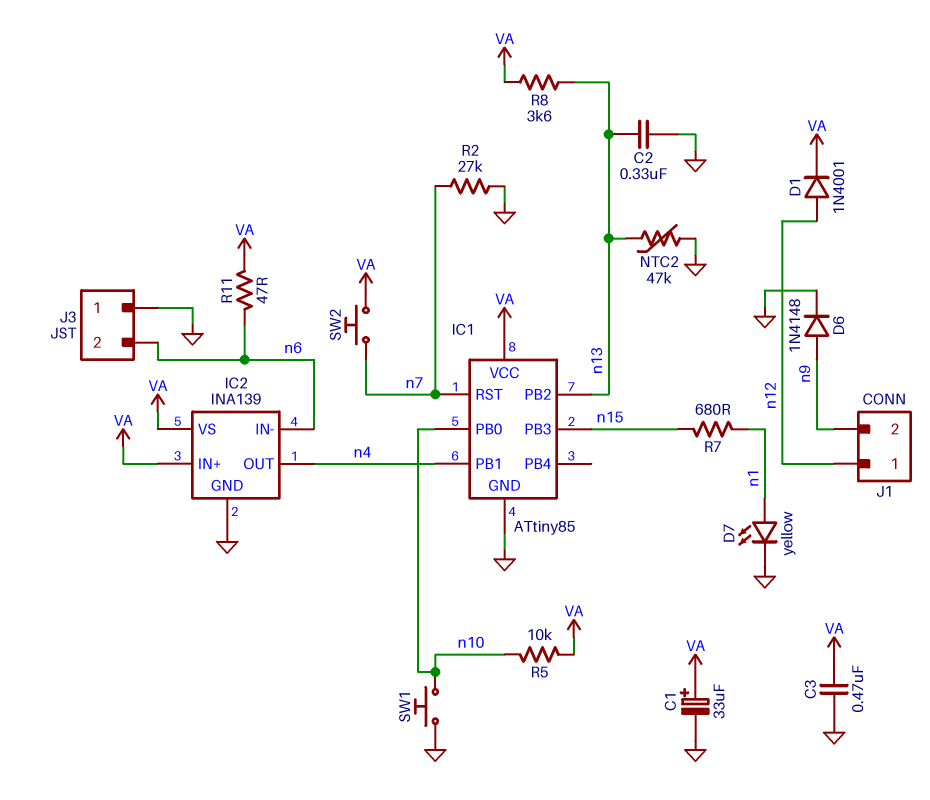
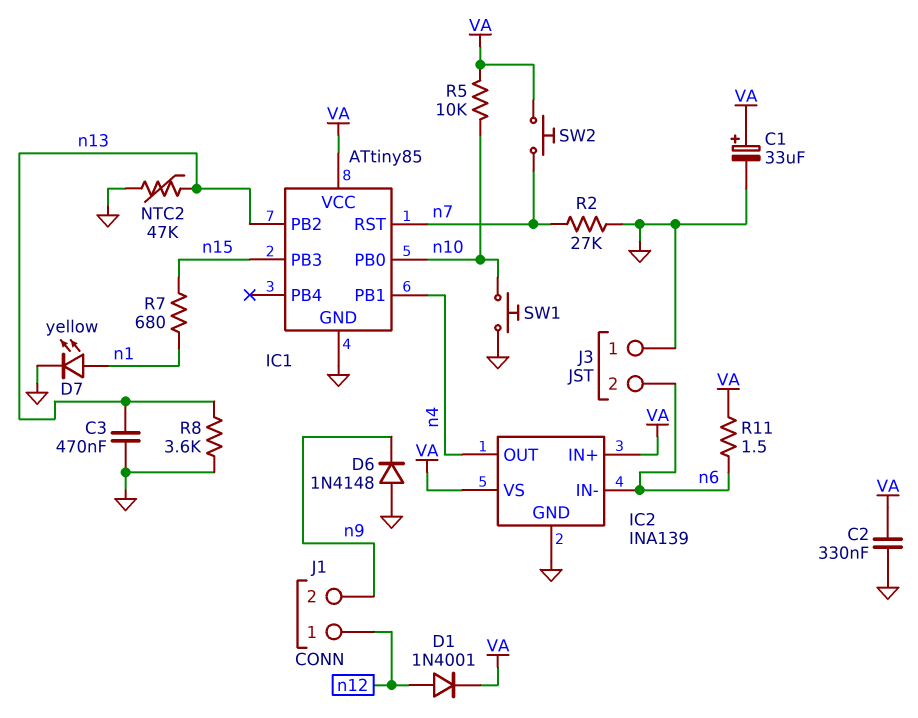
C2: 330nF (GND, n13) -> 330nF (GND, VA)
C3: 470nF (GND, VA) -> 470nF (GND, n13)
D6: diode 1N4148 (A n9, K GND) -> diode 1N4148 (A GND, K n9)
R8: 3.6k (VA, n13) -> 3.6k (GND, n13)
R11: 47 (VA, n6) -> 1.5 (VA, n6)

